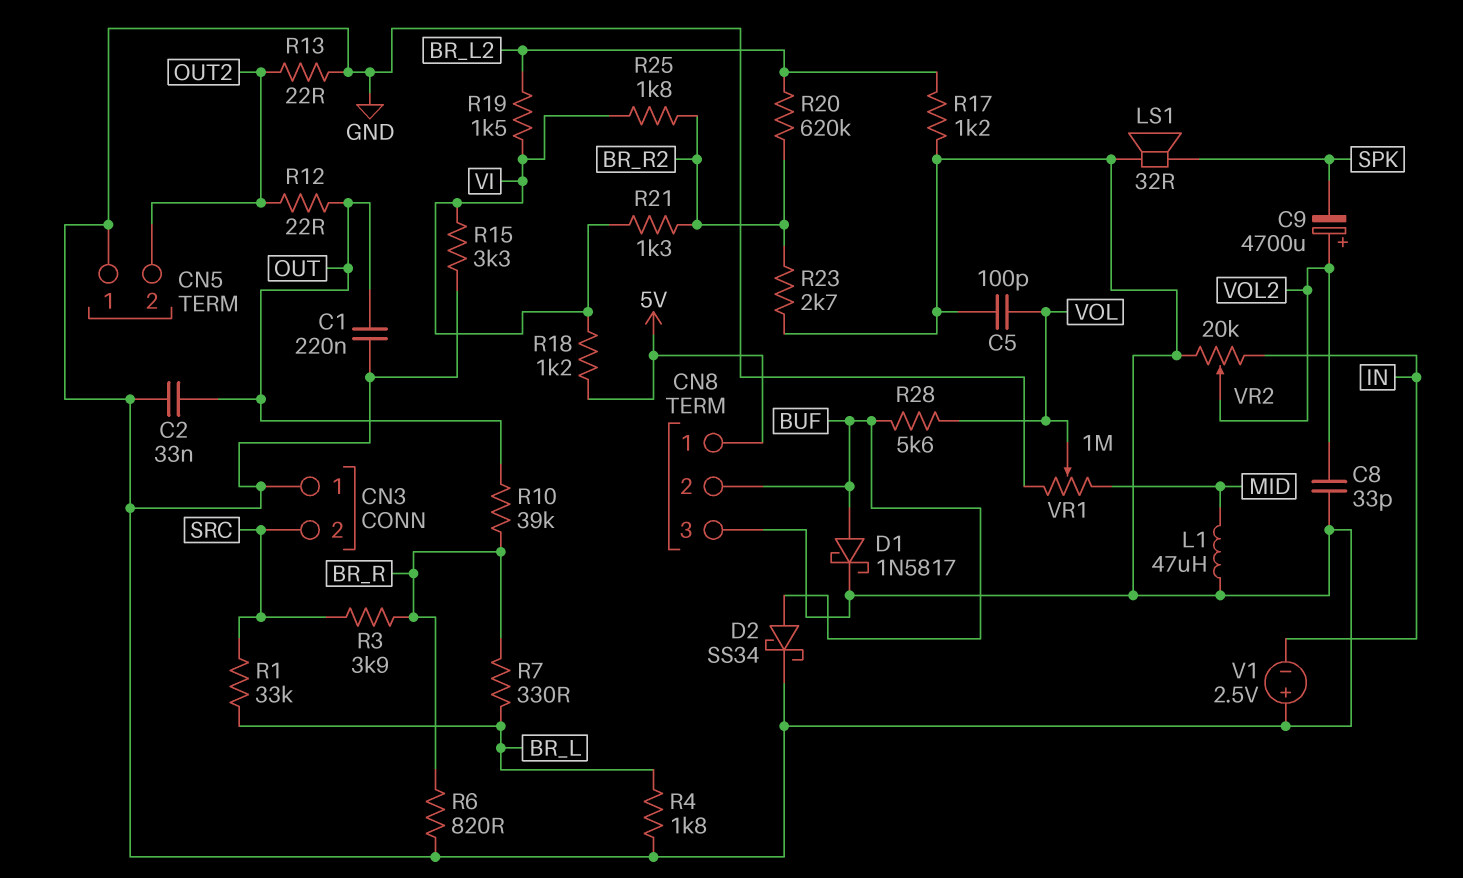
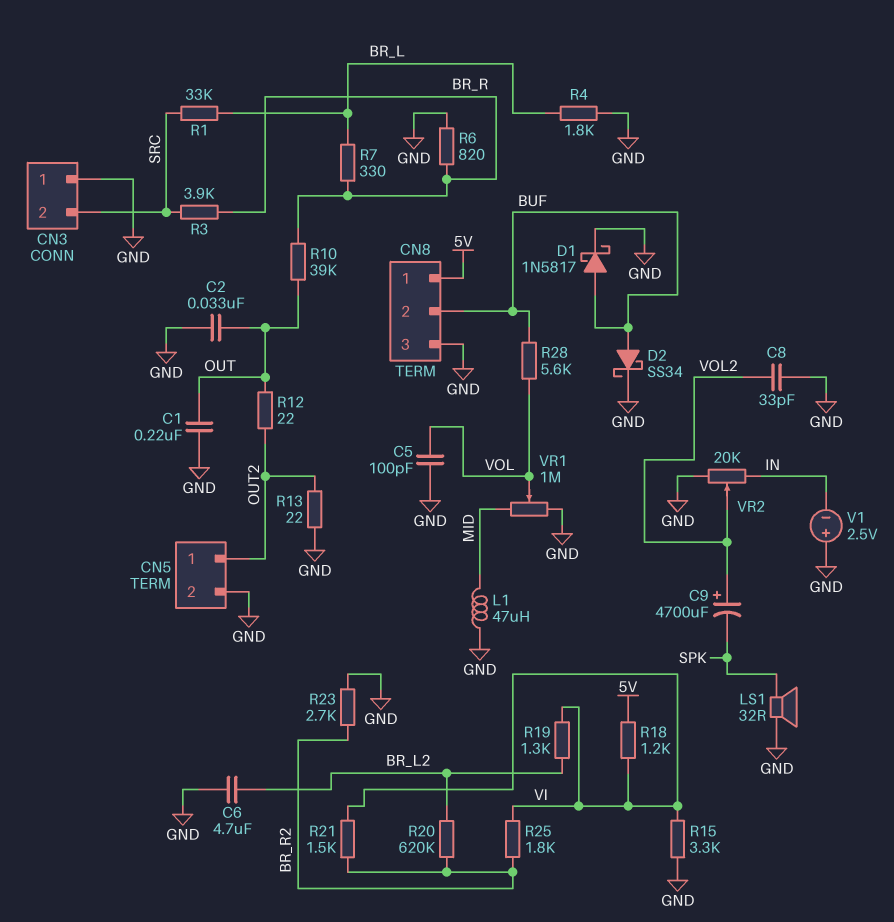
C6: none -> 4.7uF (BR_L2, GND)
CN5 pin 1: GND -> OUT2
CN5 pin 2: OUT2 -> GND
R17: 1.2k (BR_L2, GND) -> none
R19: 1.5k (BR_L2, VI) -> 1.3k (BR_L2, VI)
R21: 1.3k (BR_R2, VI) -> 1.5k (BR_R2, VI)

